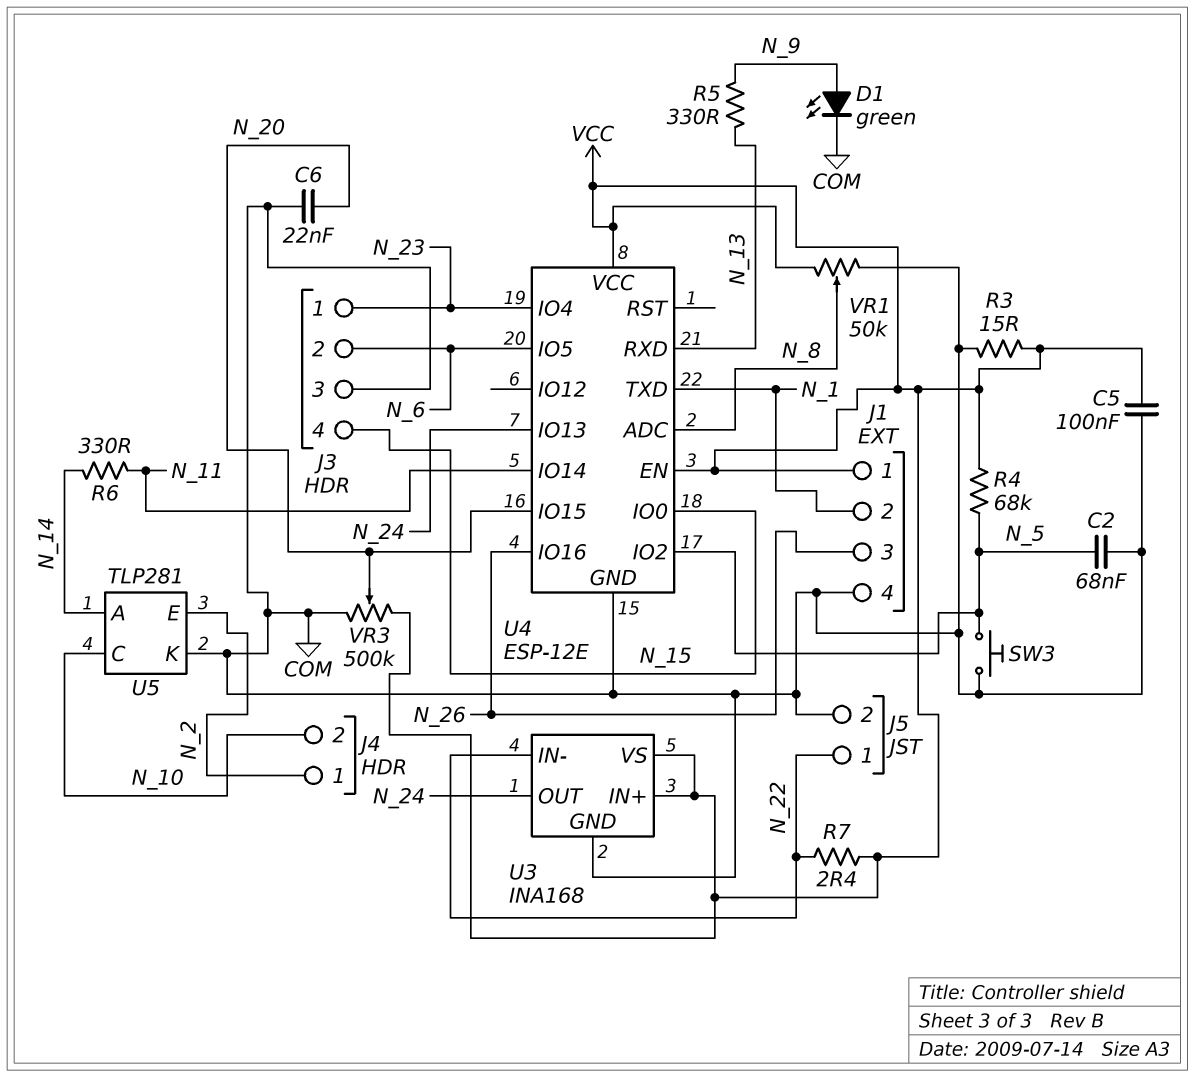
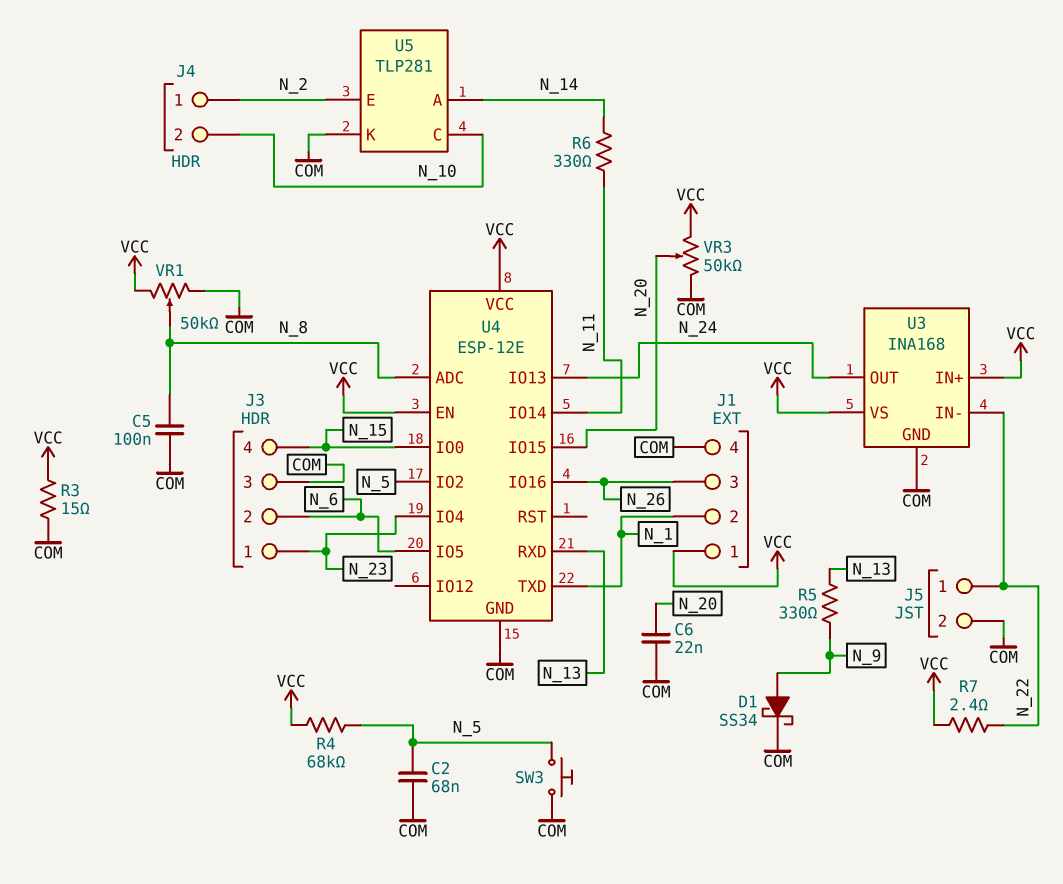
C5: 100nF (COM, VCC) -> 100nF (COM, N_8)
D1: LED green (A N_9, K COM) -> schottky SS34 (A N_9, K COM)
VR3: 500k (COM, VCC, wiper N_20) -> 50k (COM, VCC, wiper N_20)

